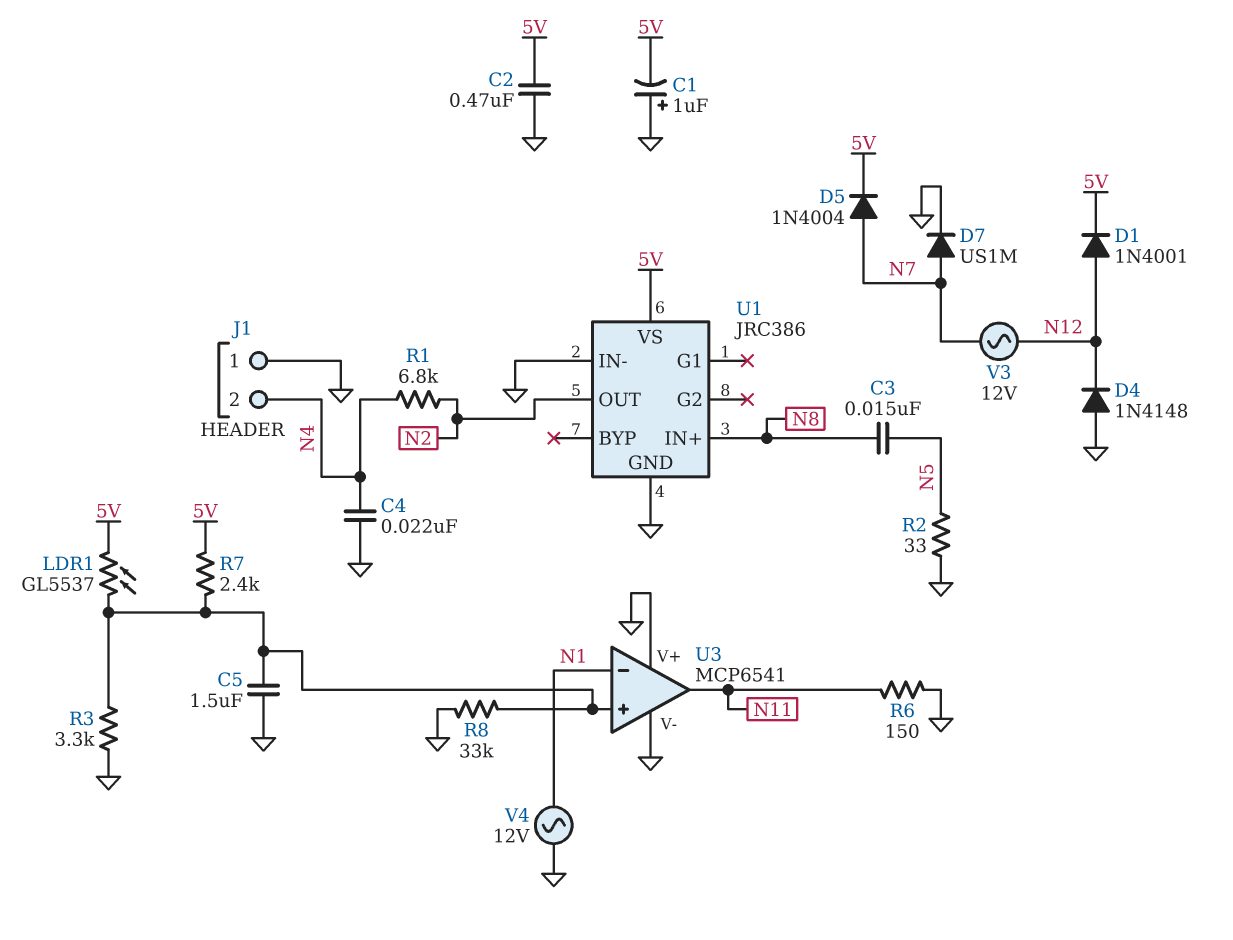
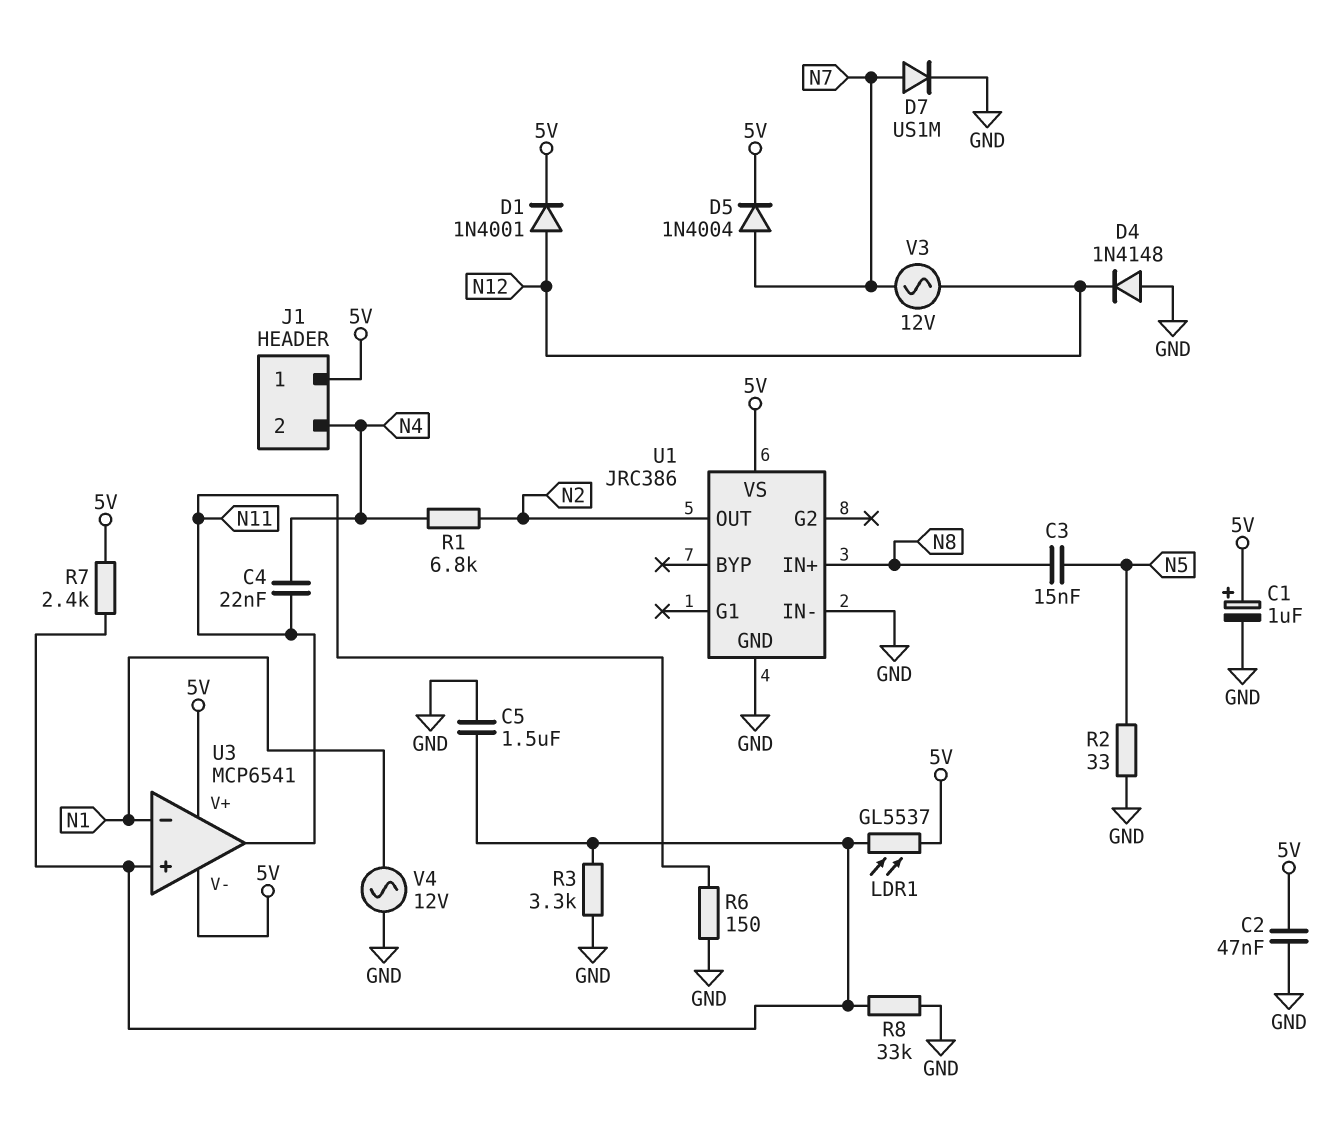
C1: 1uF (plus GND, minus 5V) -> 1uF (plus 5V, minus GND)
C2: 470nF (5V, GND) -> 47nF (5V, GND)
C4: 22nF (GND, N4) -> 22nF (N4, N11)
J1 pin 1: GND -> 5V
U3 pin V+: GND -> 5V
U3 pin V-: GND -> 5V

